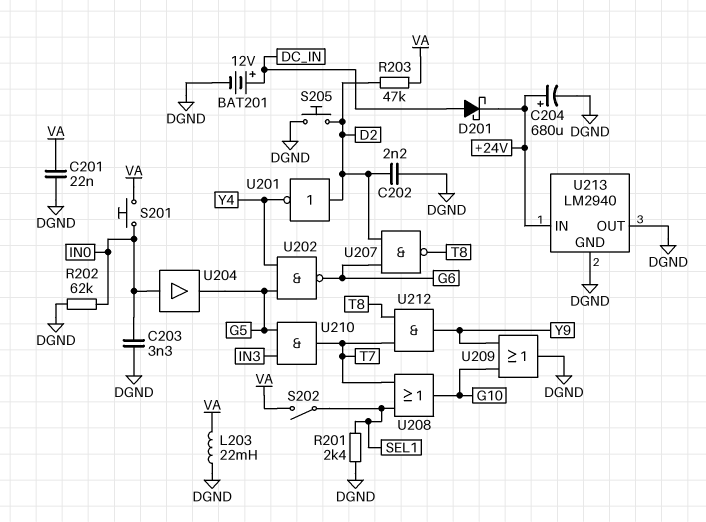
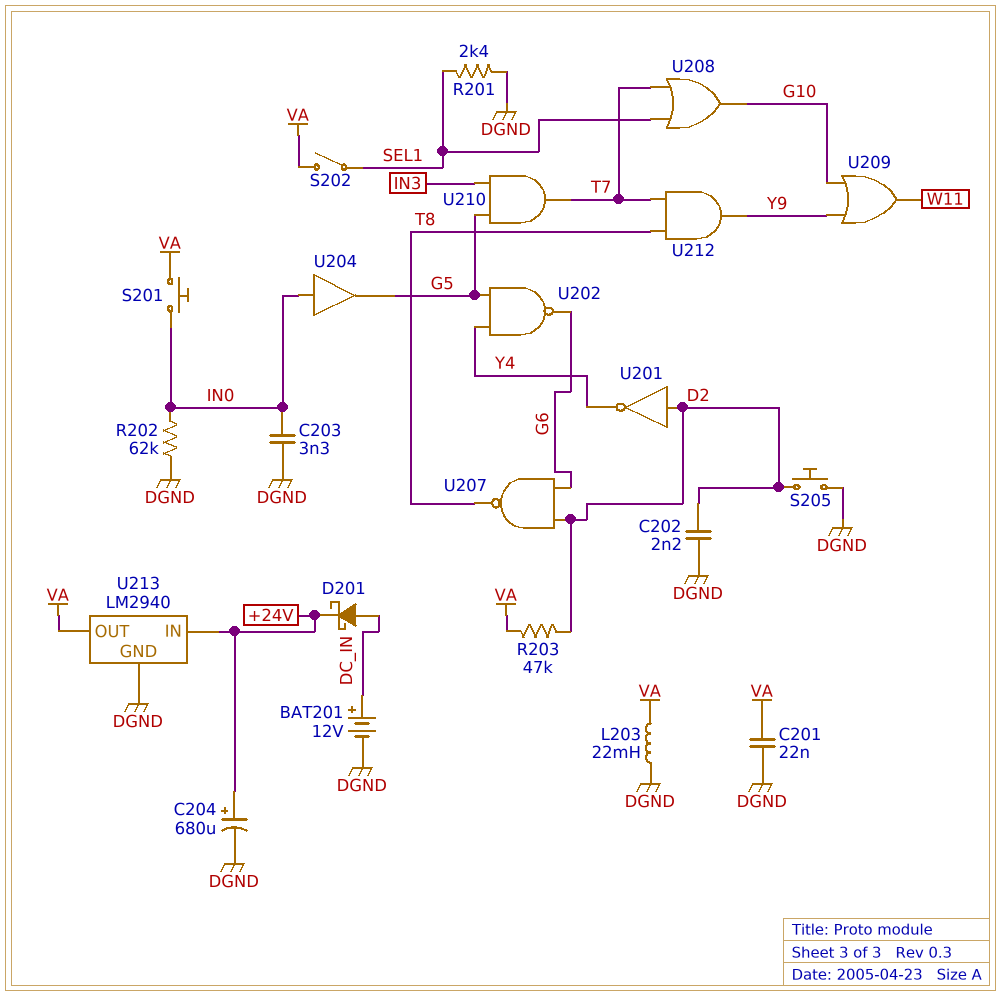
U209: OR (in G10, in Y9, out DGND) -> OR (in G10, in Y9, out W11)
U213 pin OUT: DGND -> VA

